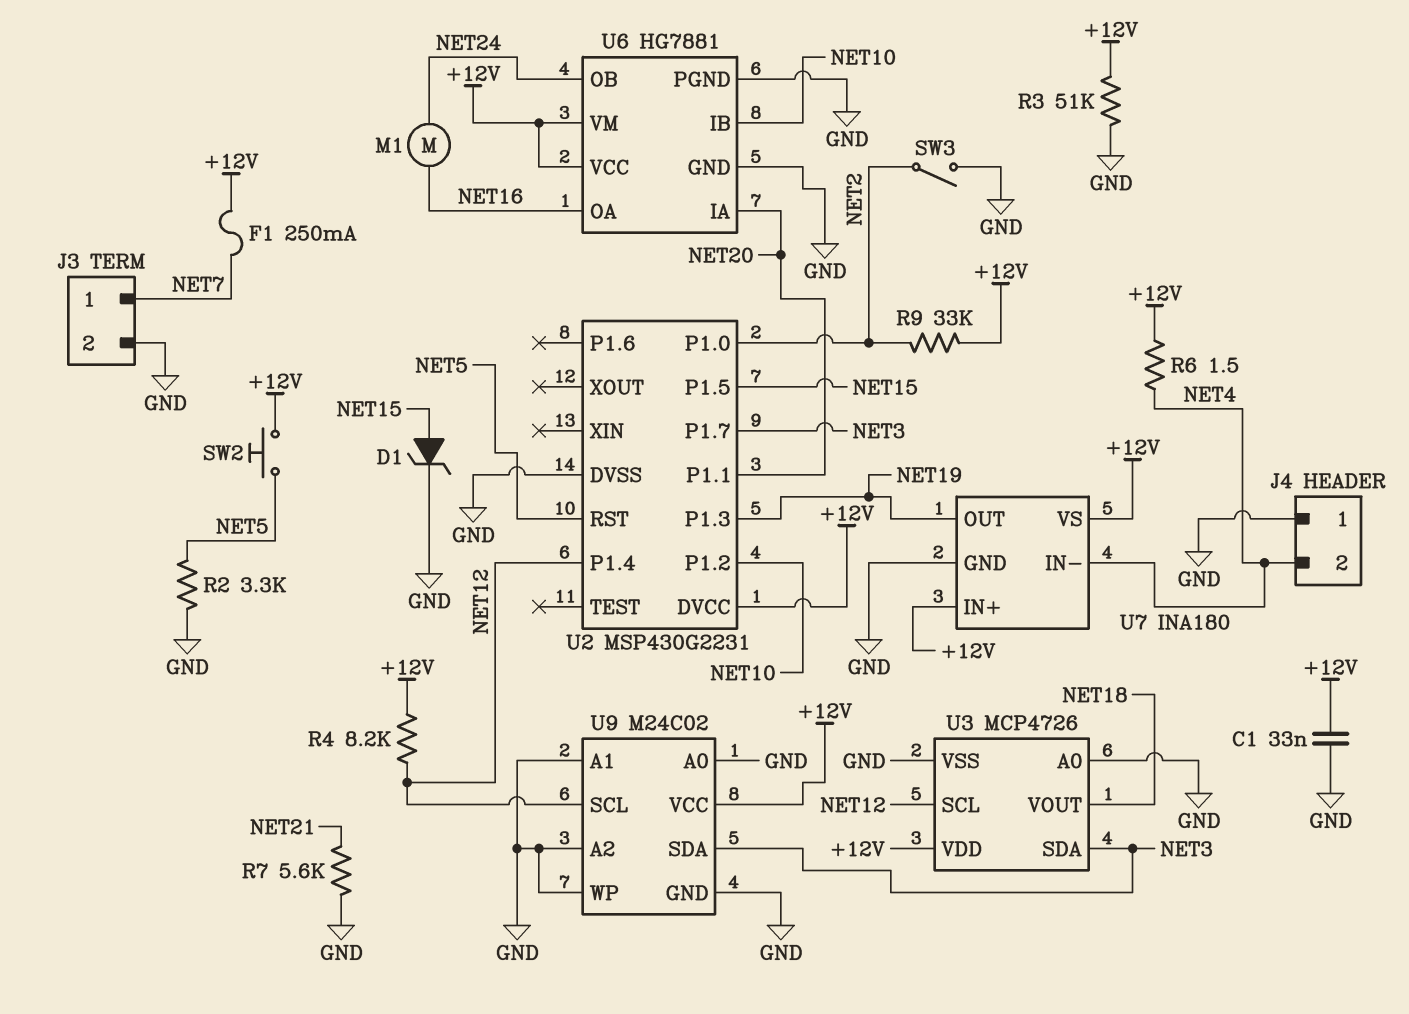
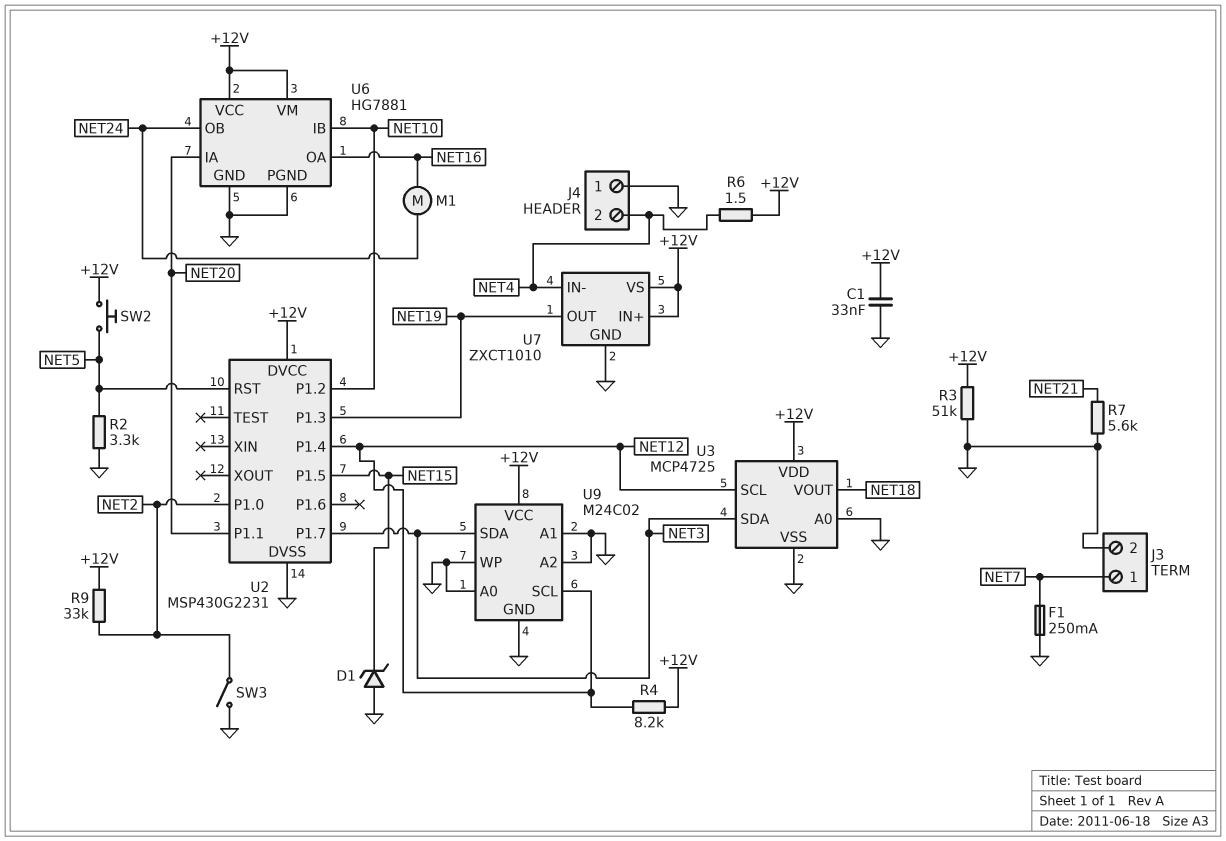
D1: zener (A NET15, K GND) -> zener (A GND, K NET15)
F1: 250mA (+12V, NET7) -> 250mA (GND, NET7)
U3: MCP4726 -> MCP4725
U7: INA180 -> ZXCT1010

